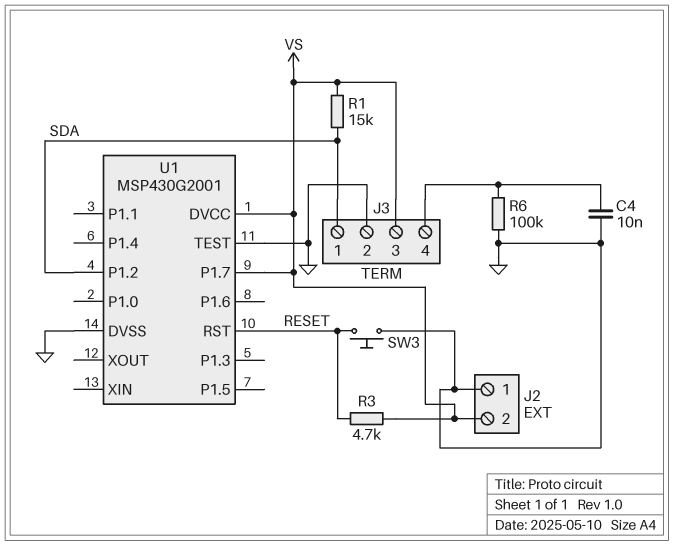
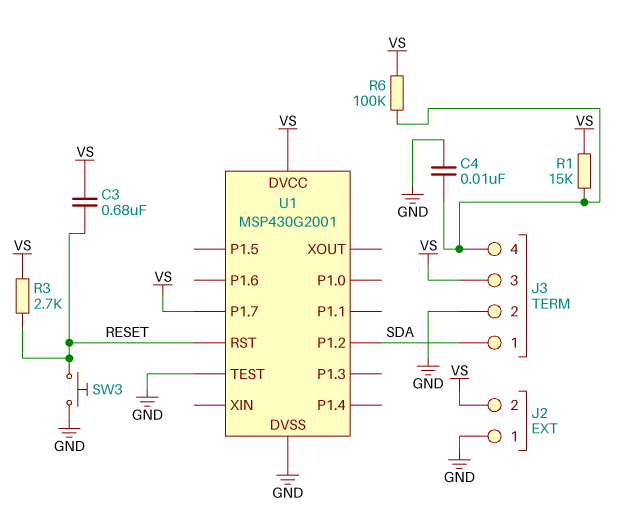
C3: none -> 680nF (RESET, VS)
R1: 15k (SDA, VS) -> 15k (J3/4, VS)
R3: 4.7k (RESET, VS) -> 2.7k (RESET, VS)
R6: 100k (GND, J3/4) -> 100k (J3/4, VS)

